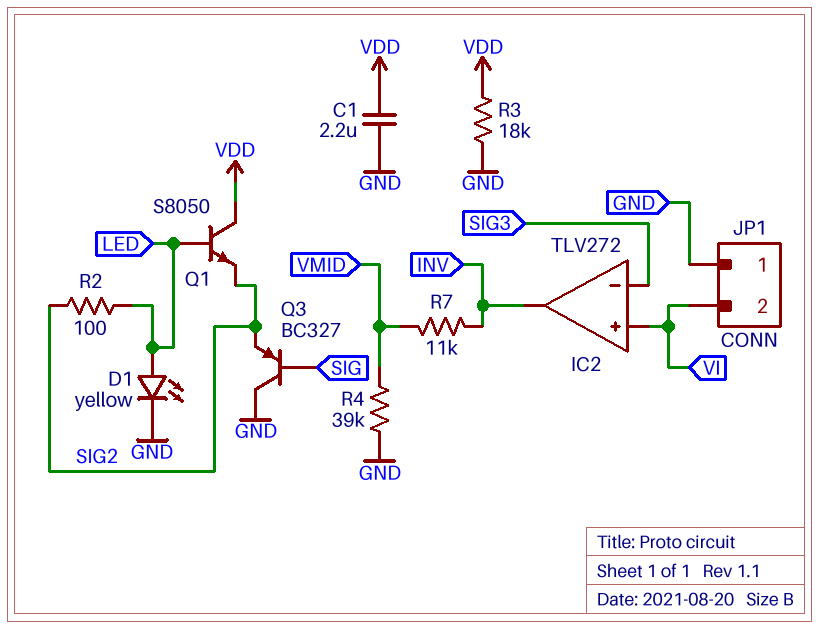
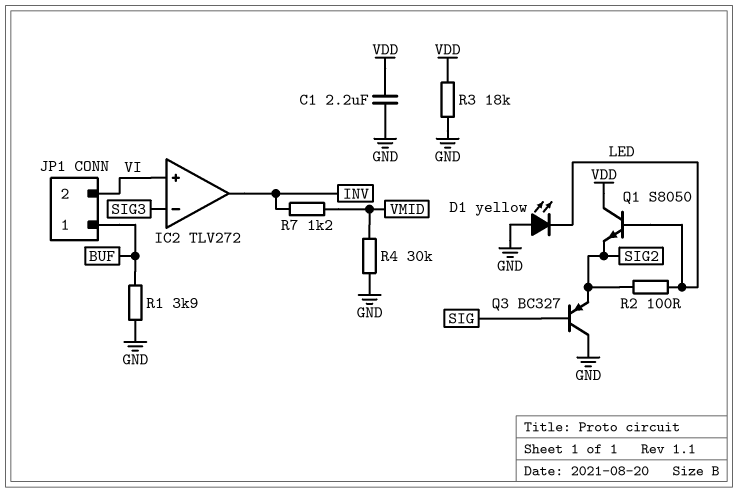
D1: LED yellow (A LED, K GND) -> LED yellow (A GND, K LED)
JP1 pin 1: GND -> BUF
R1: none -> 3.9k (BUF, GND)
R4: 39k (GND, VMID) -> 30k (GND, VMID)
R7: 11k (INV, VMID) -> 1.2k (INV, VMID)

